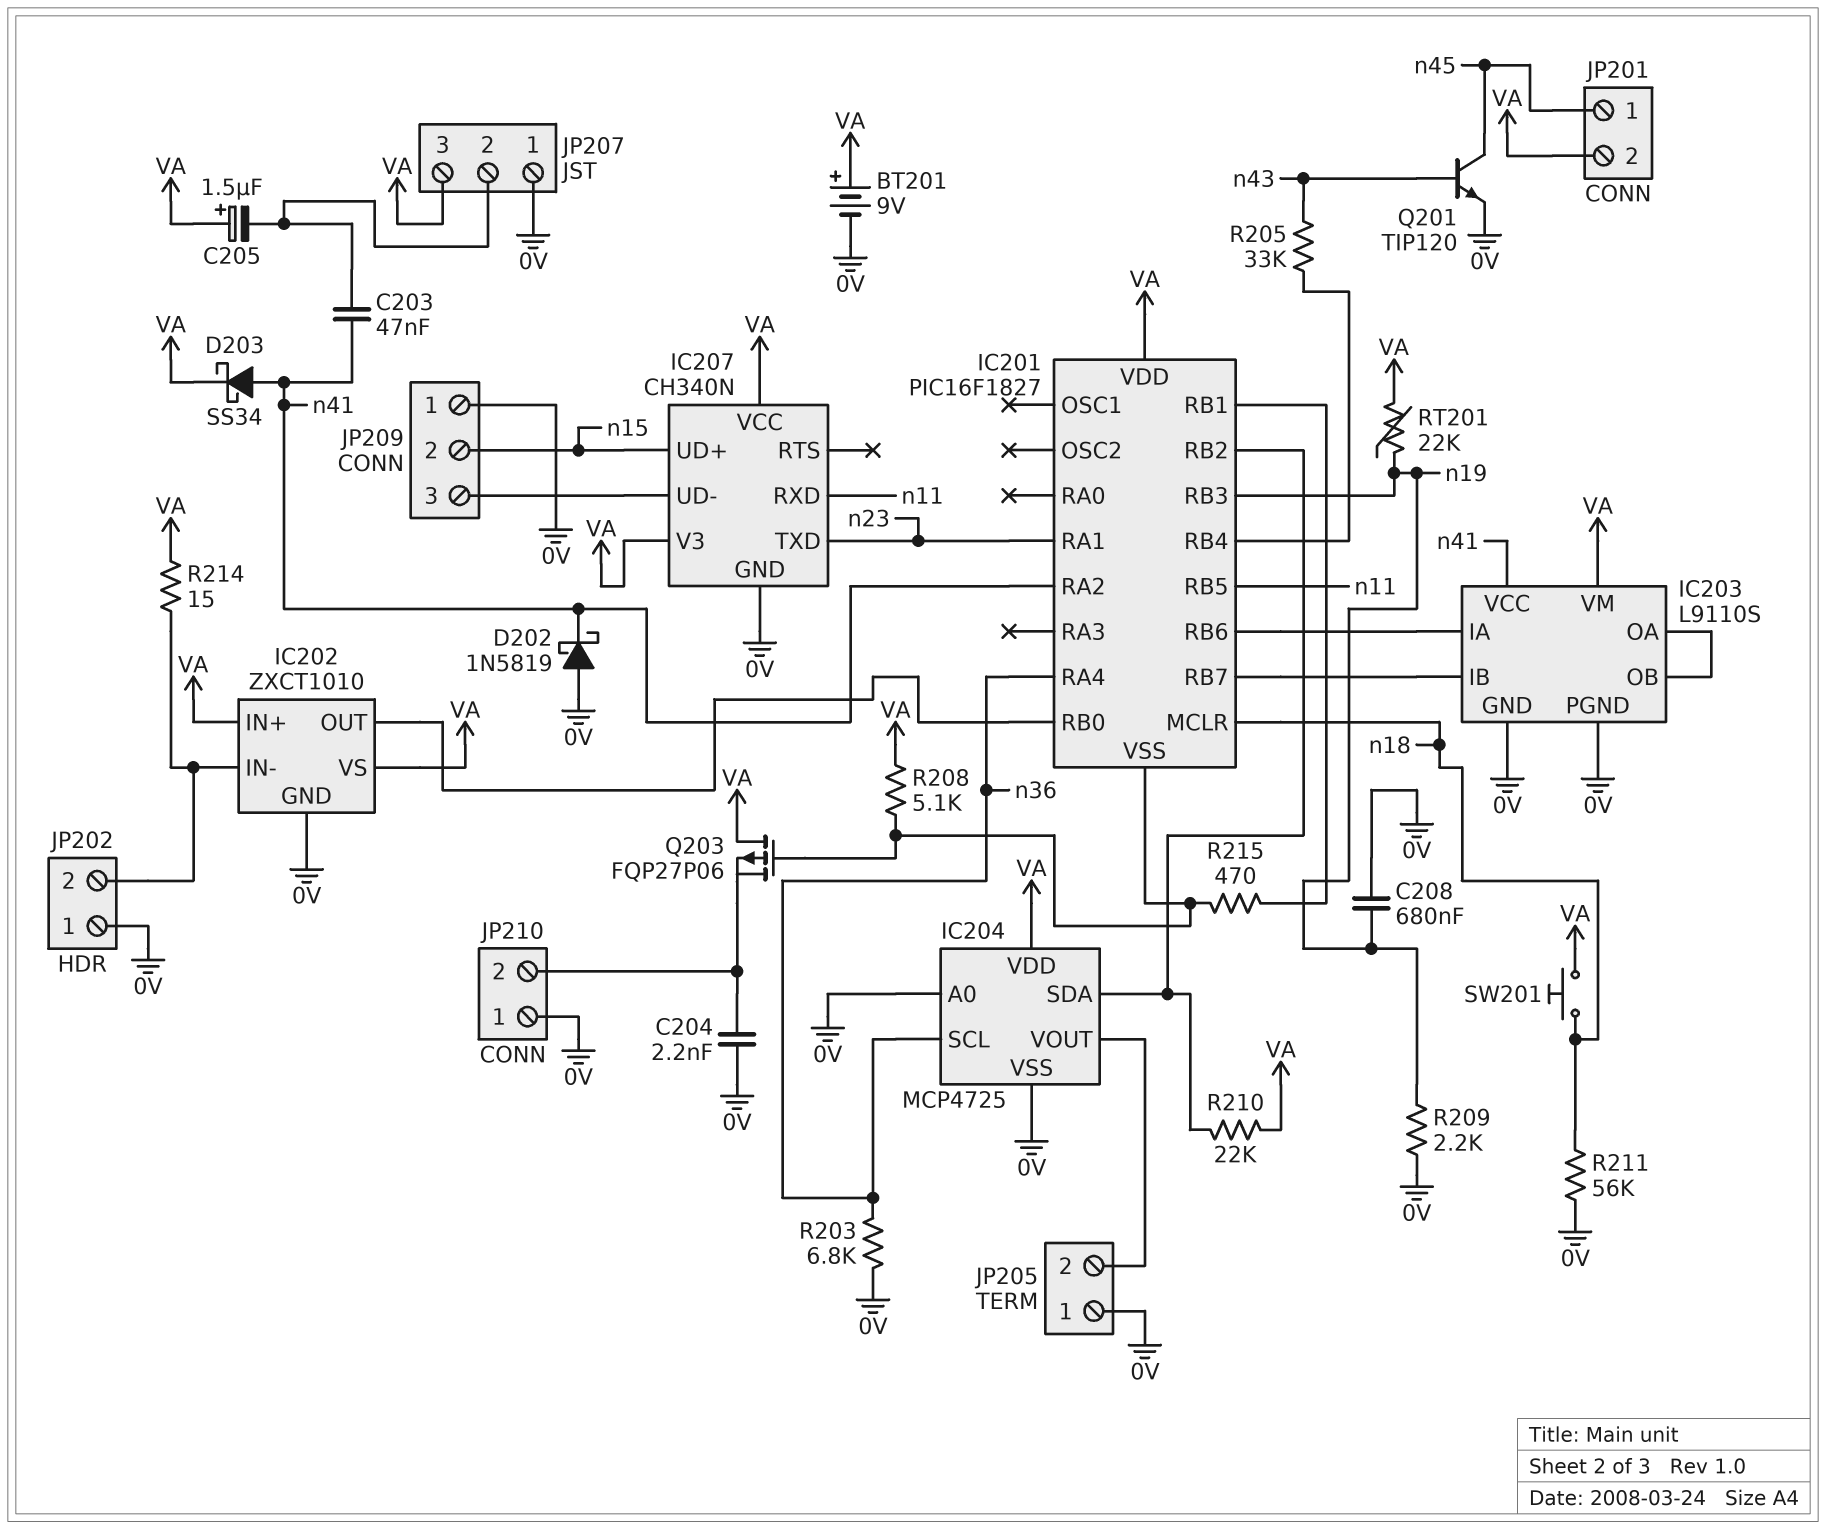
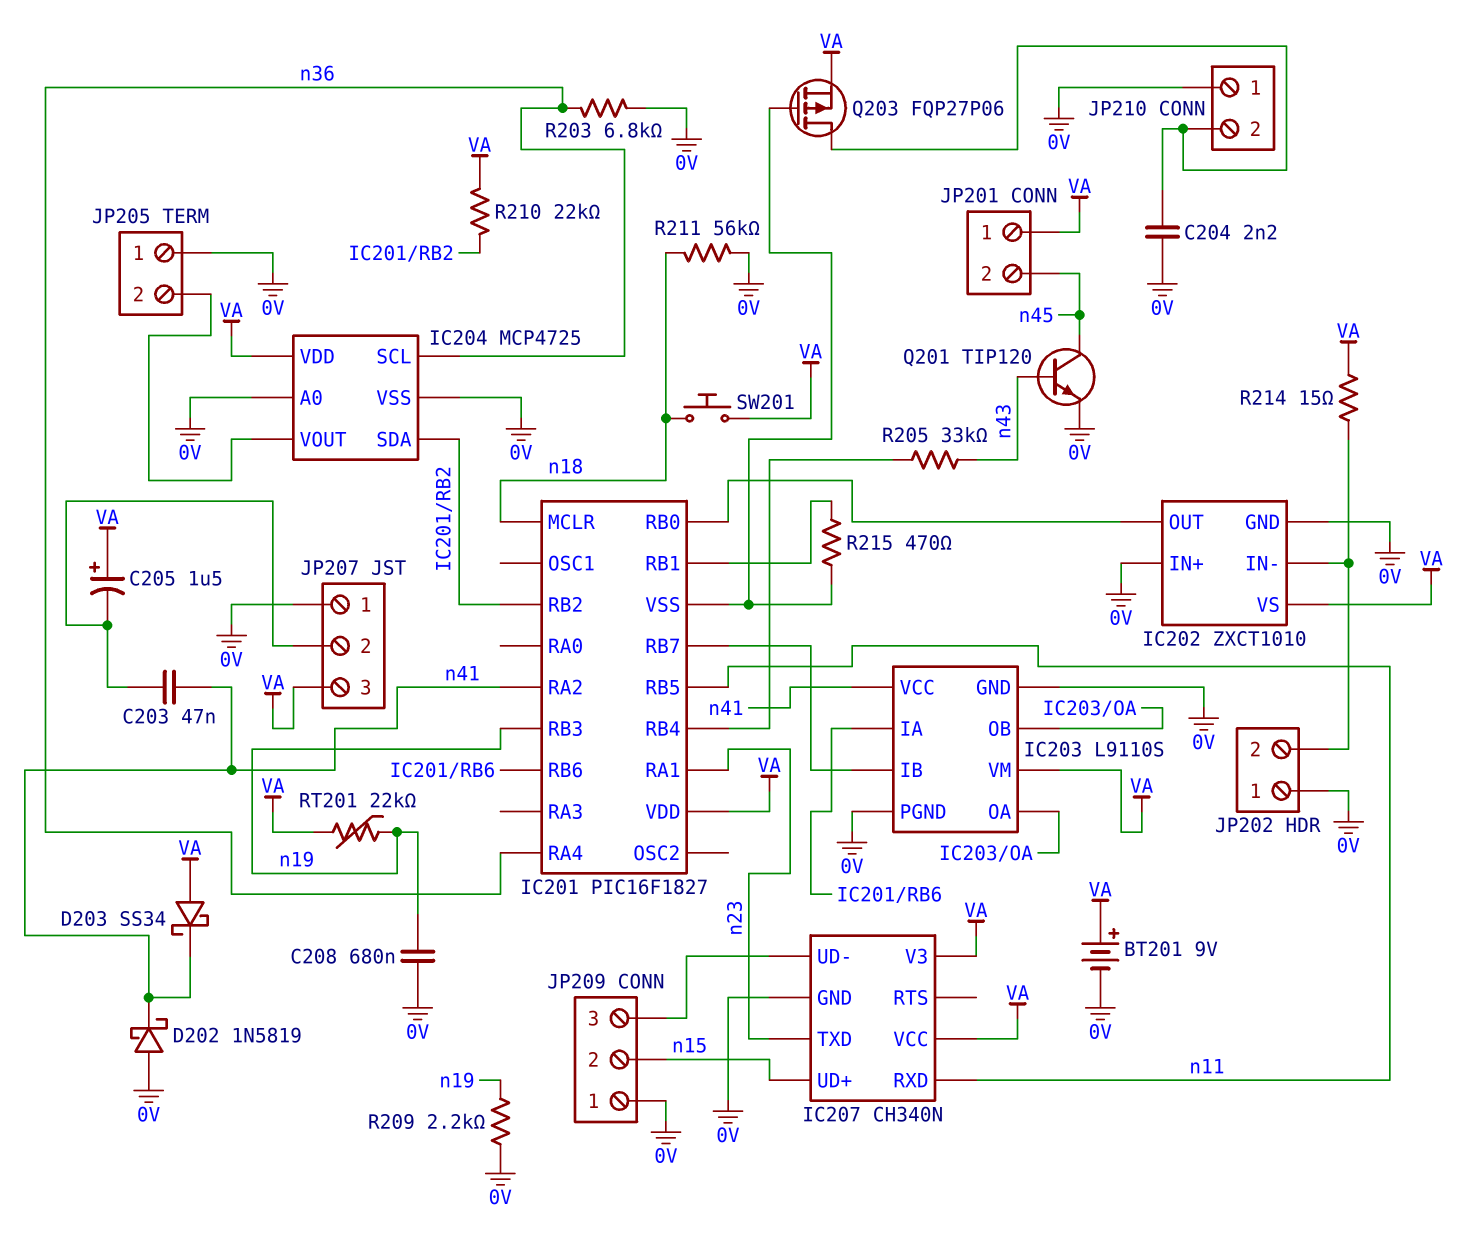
D203: schottky SS34 (A n41, K VA) -> schottky SS34 (A VA, K n41)
IC202 pin IN+: VA -> 0V
JP201 pin 1: n45 -> VA
JP201 pin 2: VA -> n45
Q203: PMOS FQP27P06 (G IC201/VSS, D VA, S JP210/2) -> PMOS FQP27P06 (G IC201/VSS, D JP210/2, S VA)
R208: 5.1k (IC201/VSS, VA) -> none

